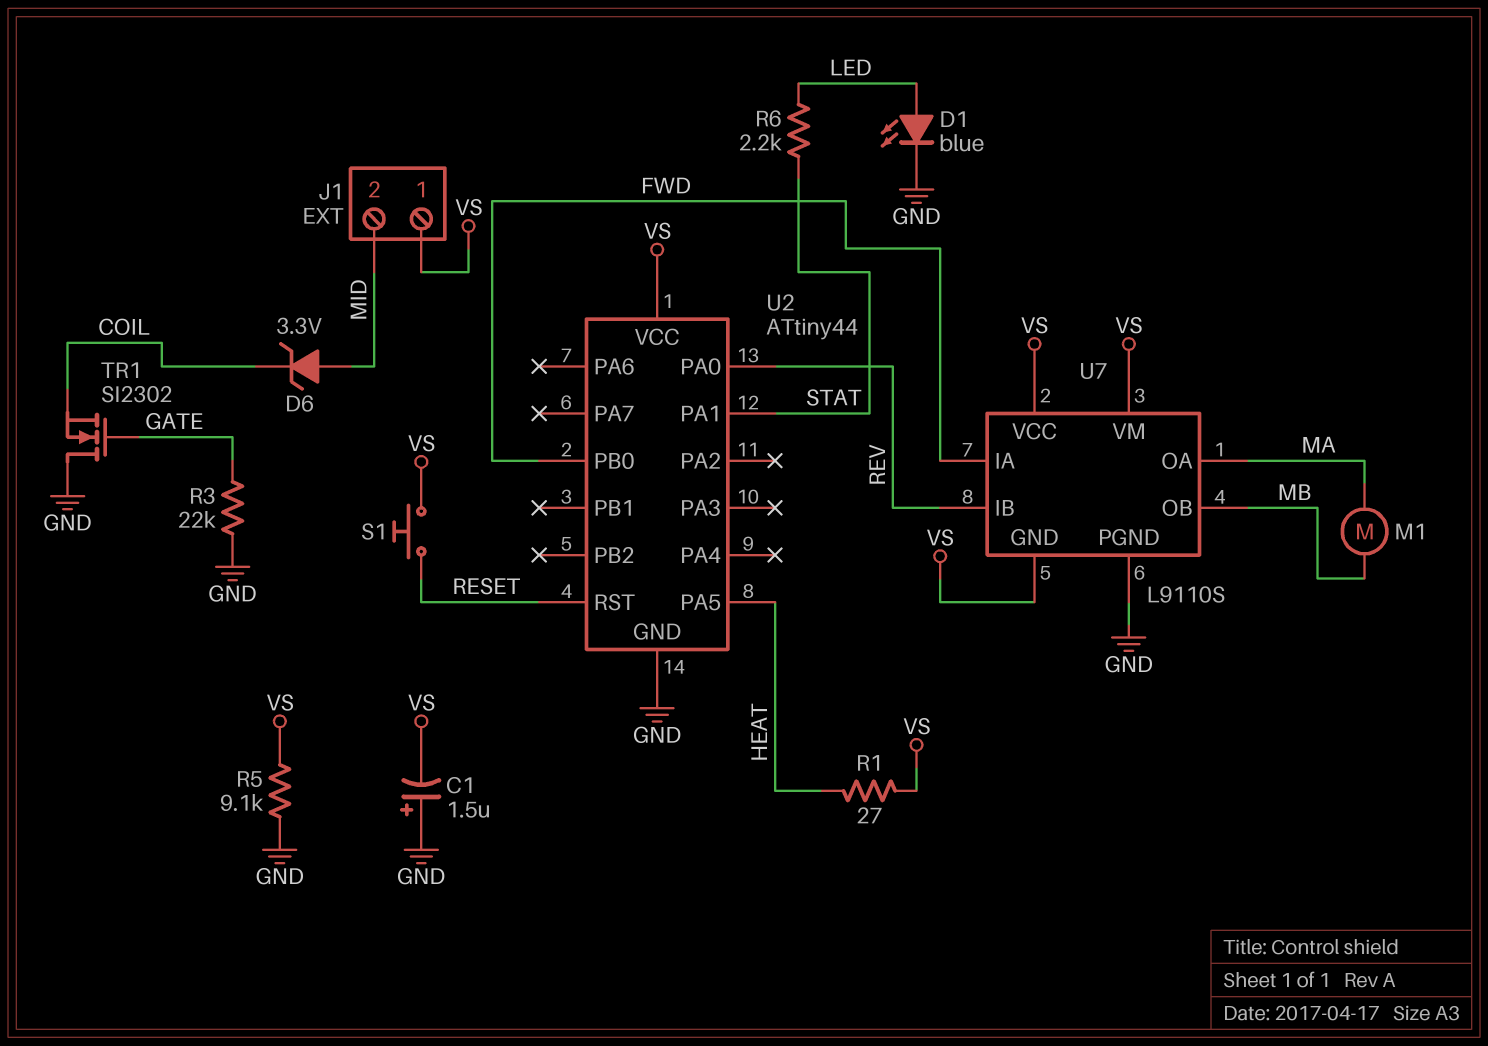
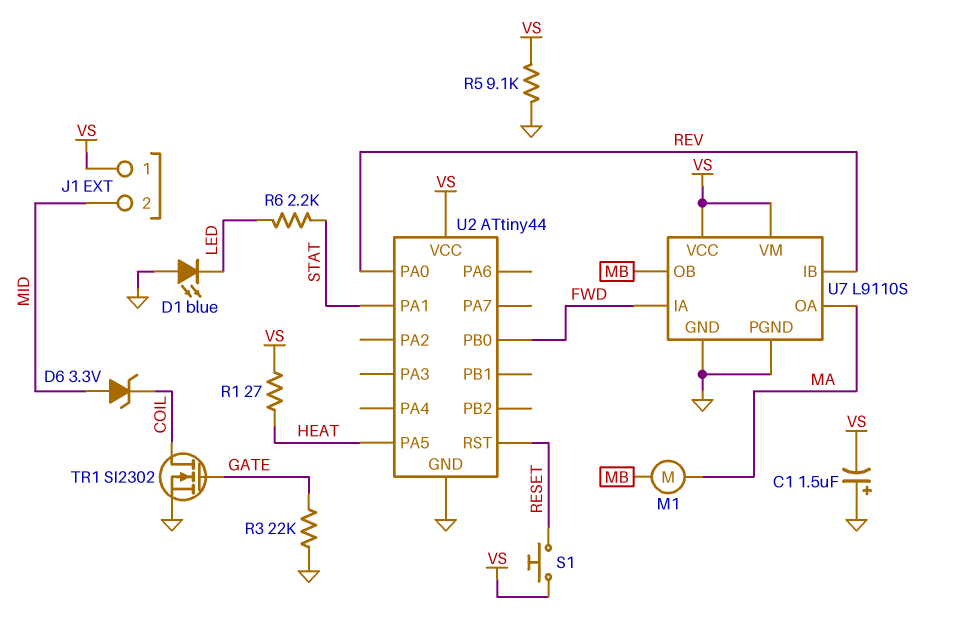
D1: LED blue (A LED, K GND) -> LED blue (A GND, K LED)
TR1: NMOS SI2302 (G GATE, D GND, S COIL) -> NMOS SI2302 (G GATE, D COIL, S GND)
U7 pin GND: VS -> GND

